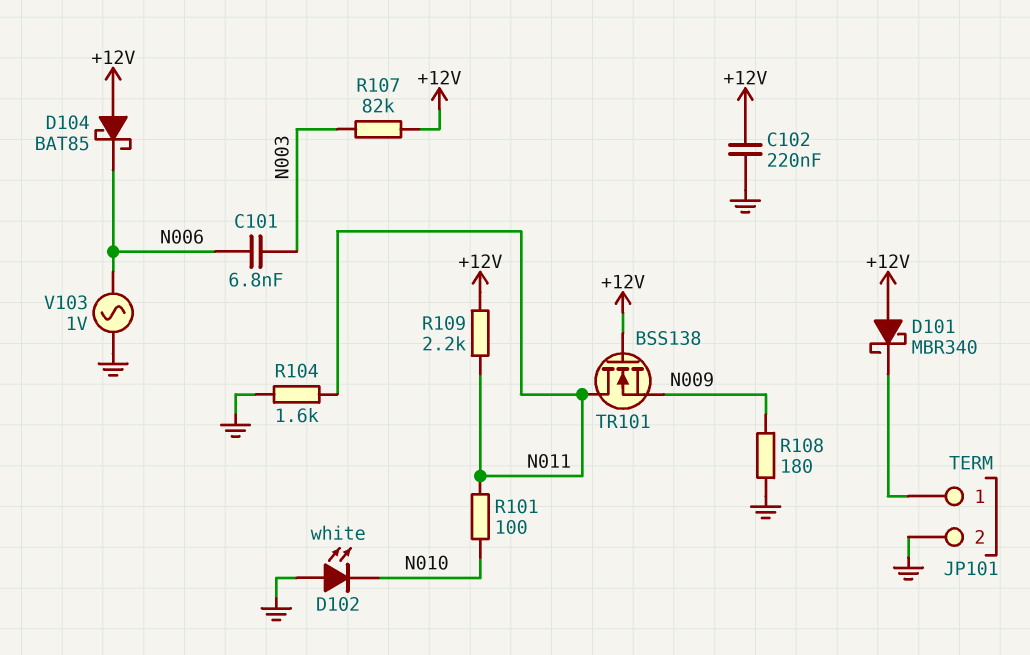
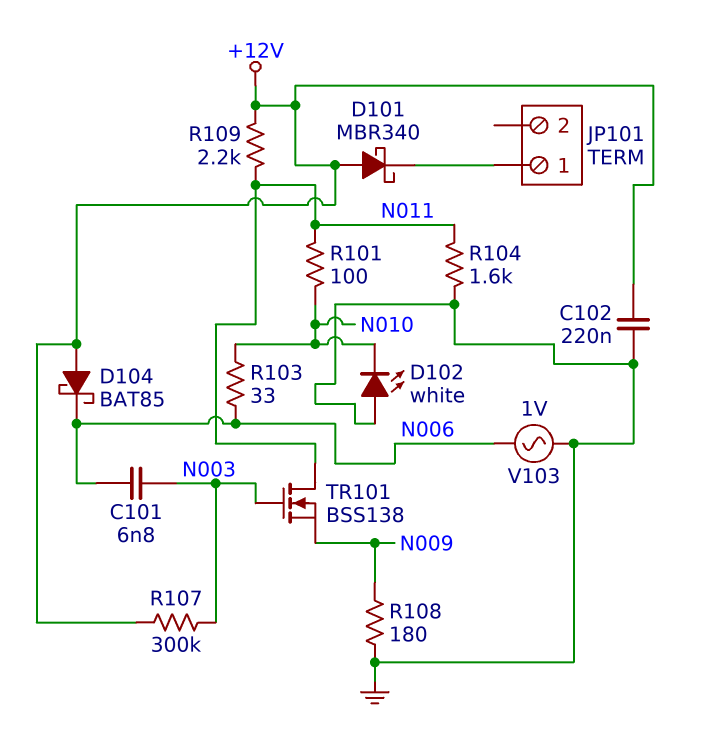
JP101 pin 2: GND -> none
R103: none -> 33 (N006, N010)
R107: 82k (+12V, N003) -> 300k (+12V, N003)
TR101: NMOS BSS138 (G +12V, D N011, S N009) -> NMOS BSS138 (G N003, D N011, S N009)

